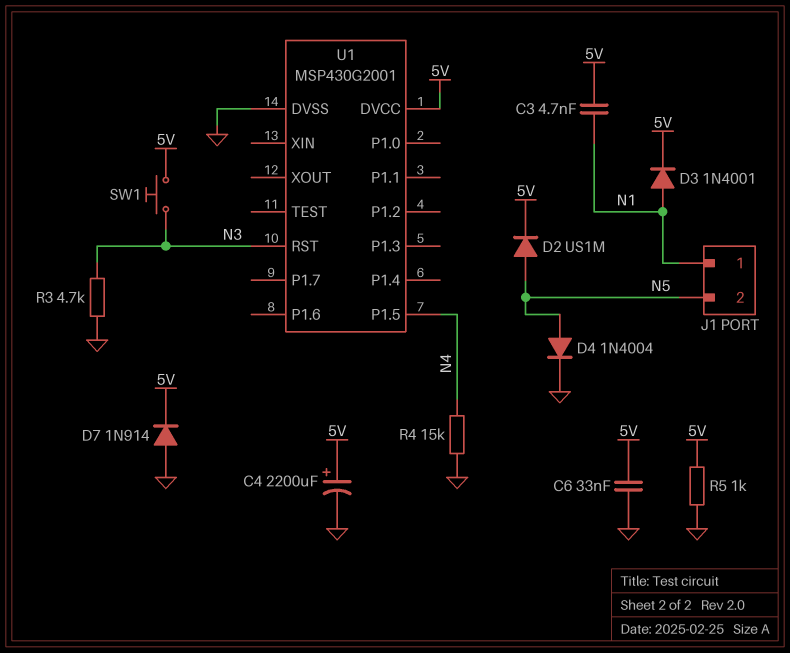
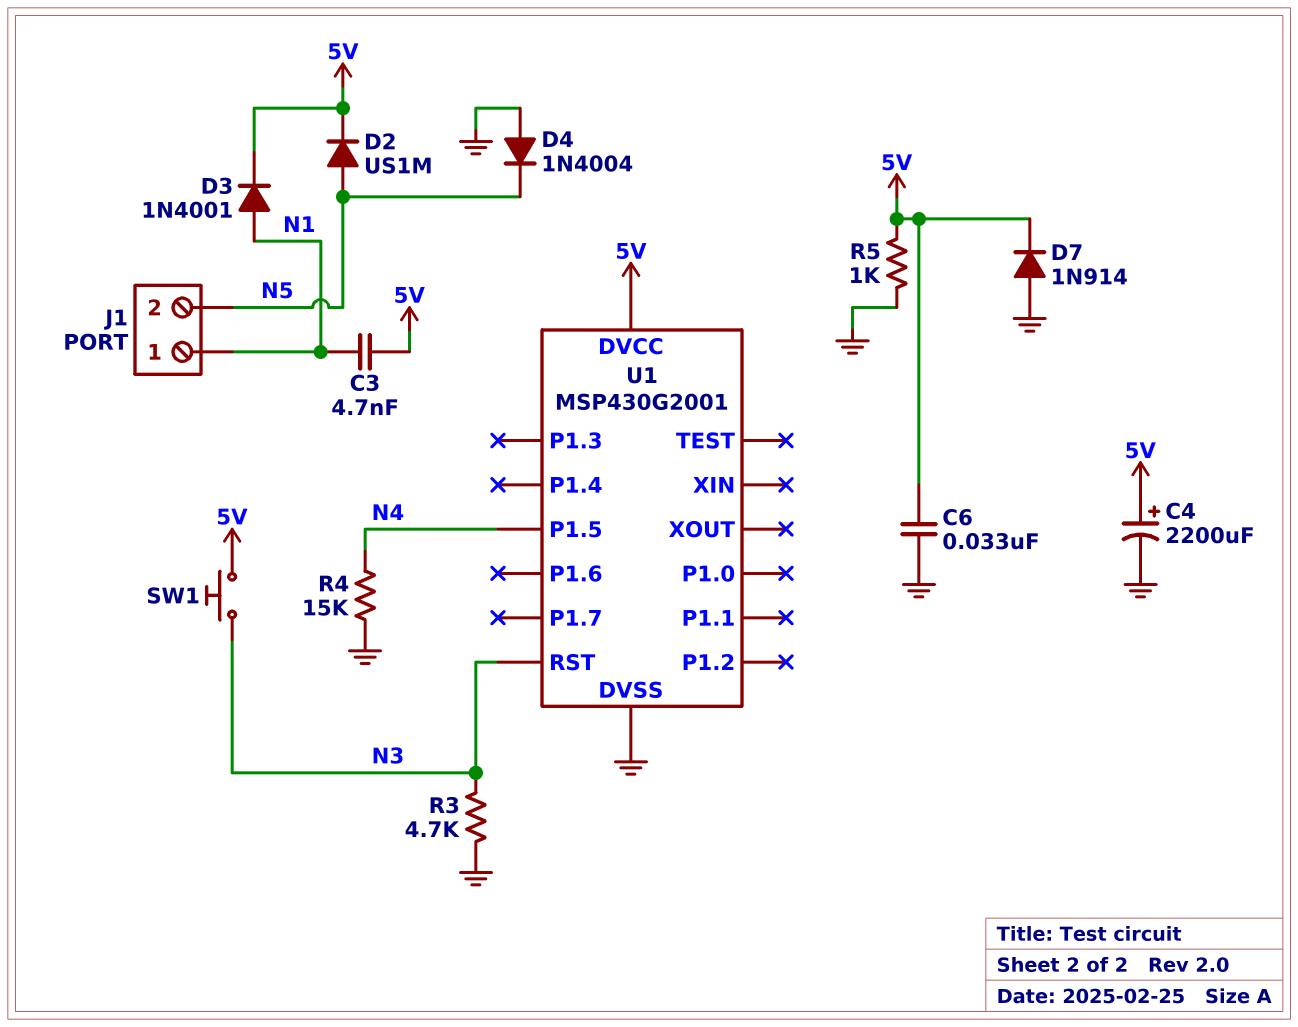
D4: diode 1N4004 (A N5, K GND) -> diode 1N4004 (A GND, K N5)

